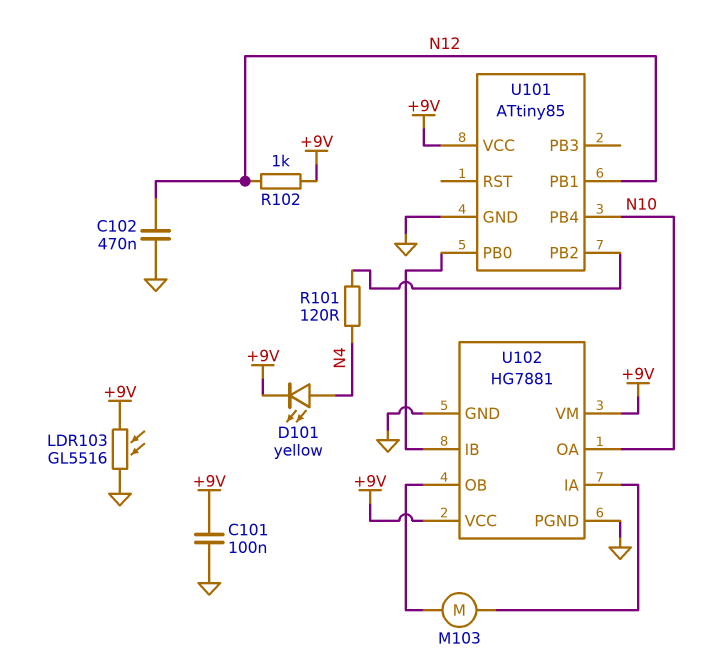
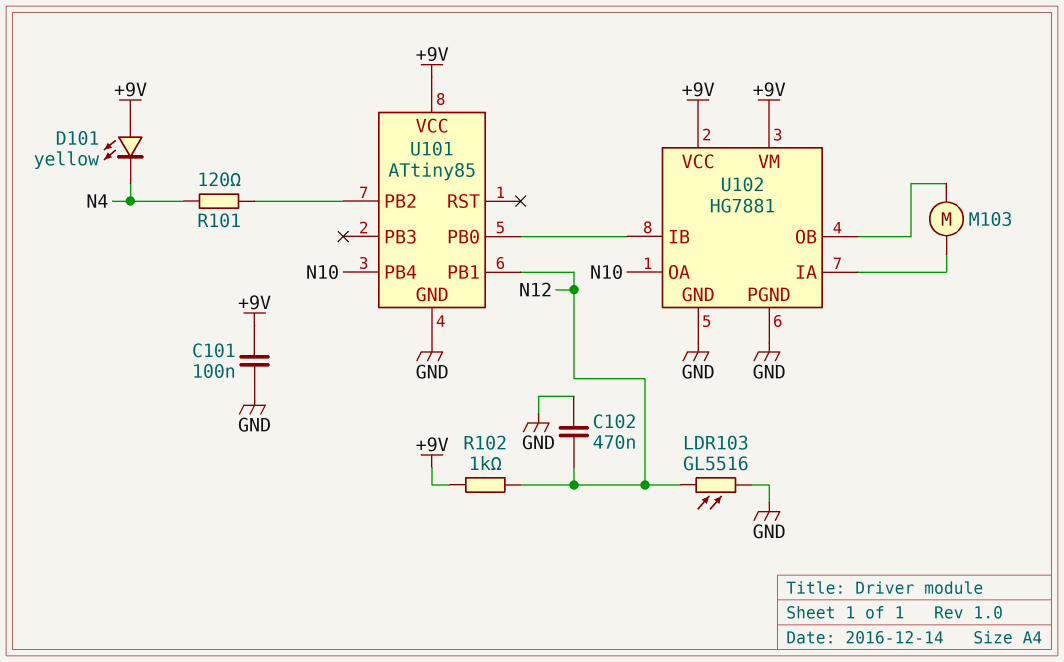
D101: LED yellow (A N4, K +9V) -> LED yellow (A +9V, K N4)
LDR103: GL5516 (+9V, GND) -> GL5516 (GND, N12)

